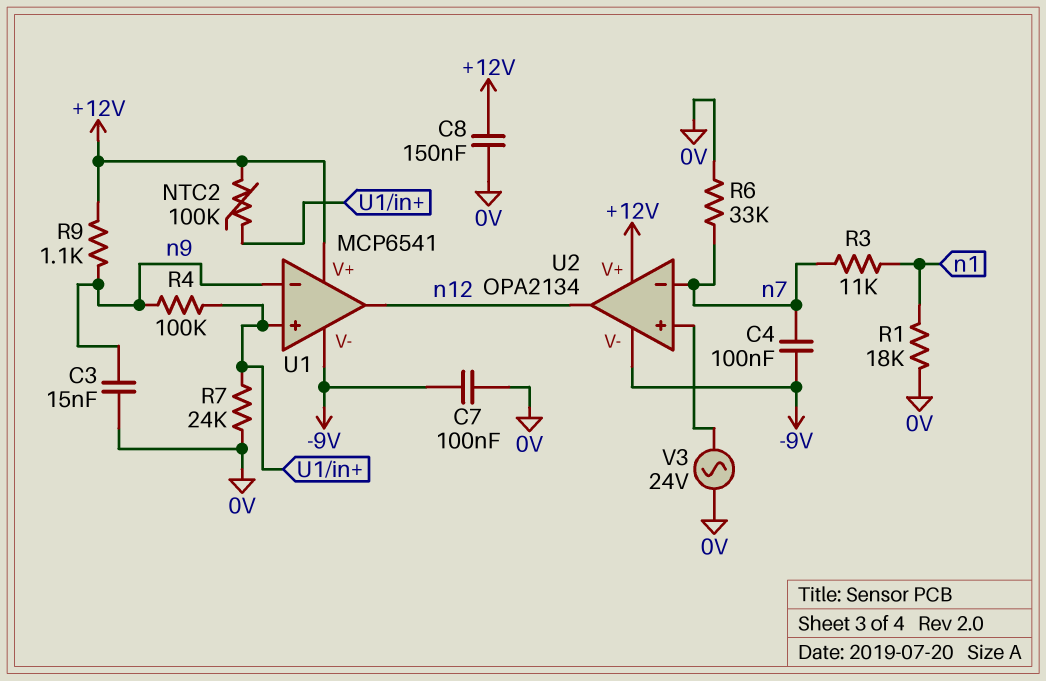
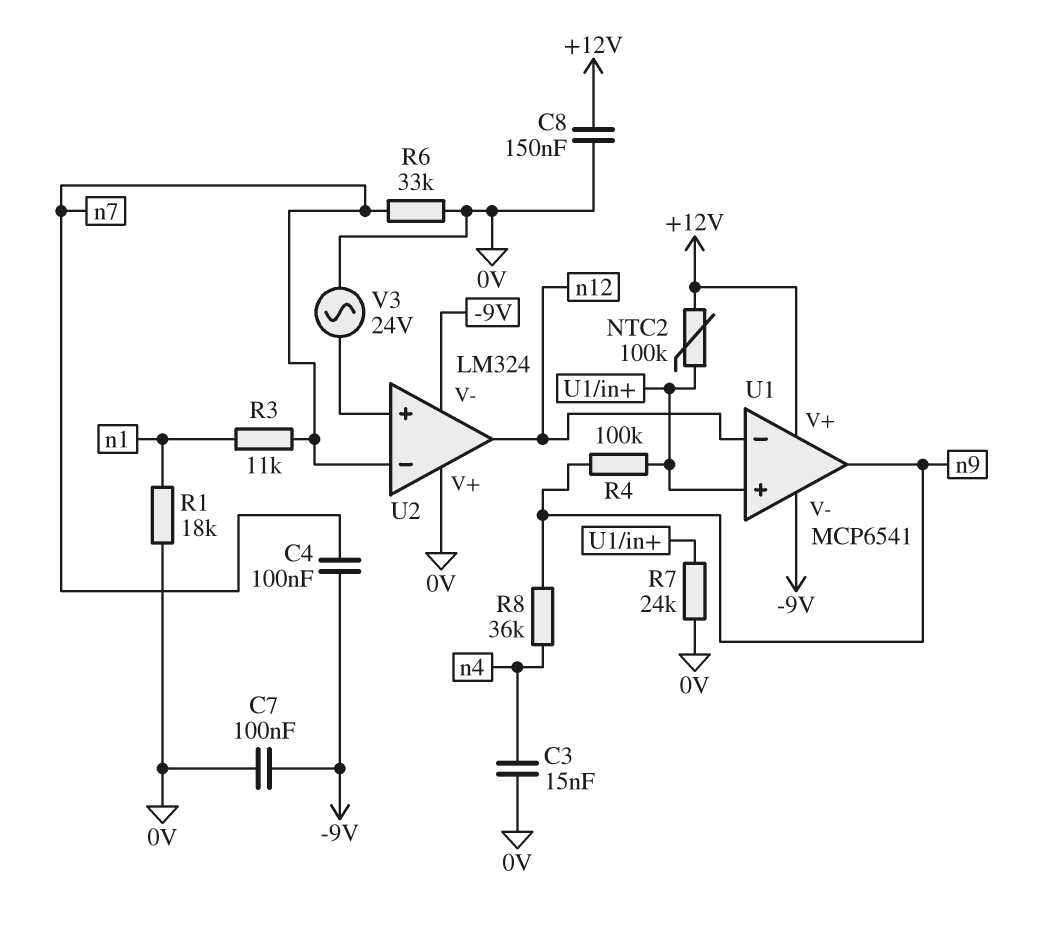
C3: 15nF (0V, n9) -> 15nF (0V, n4)
R8: none -> 36k (n4, n9)
R9: 1.1k (+12V, n9) -> none
U1 pin in-: n9 -> n12
U1 pin out: n12 -> n9
U2: OPA2134 -> LM324
U2 pin V+: +12V -> 0V

